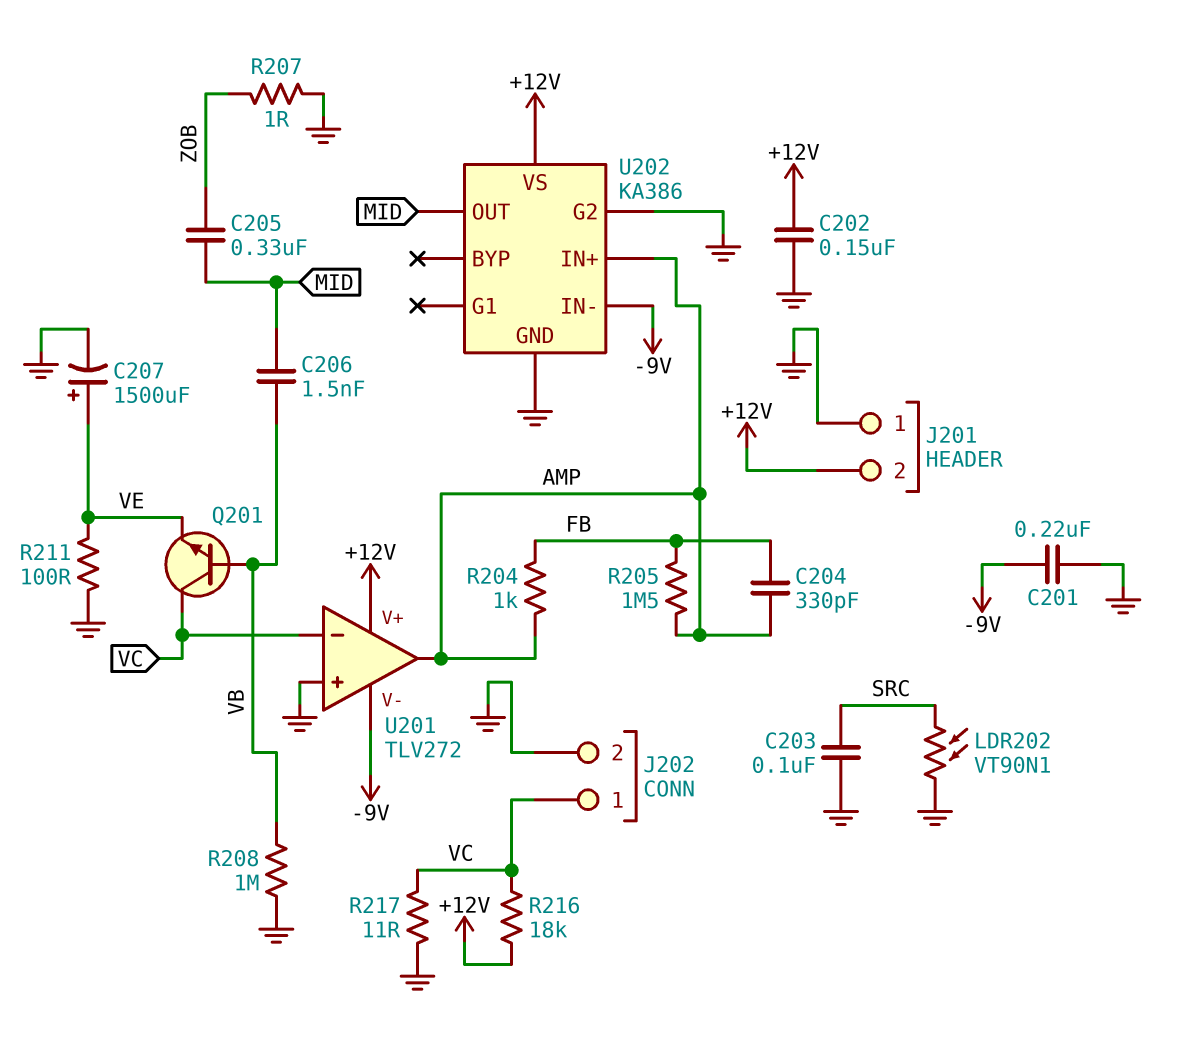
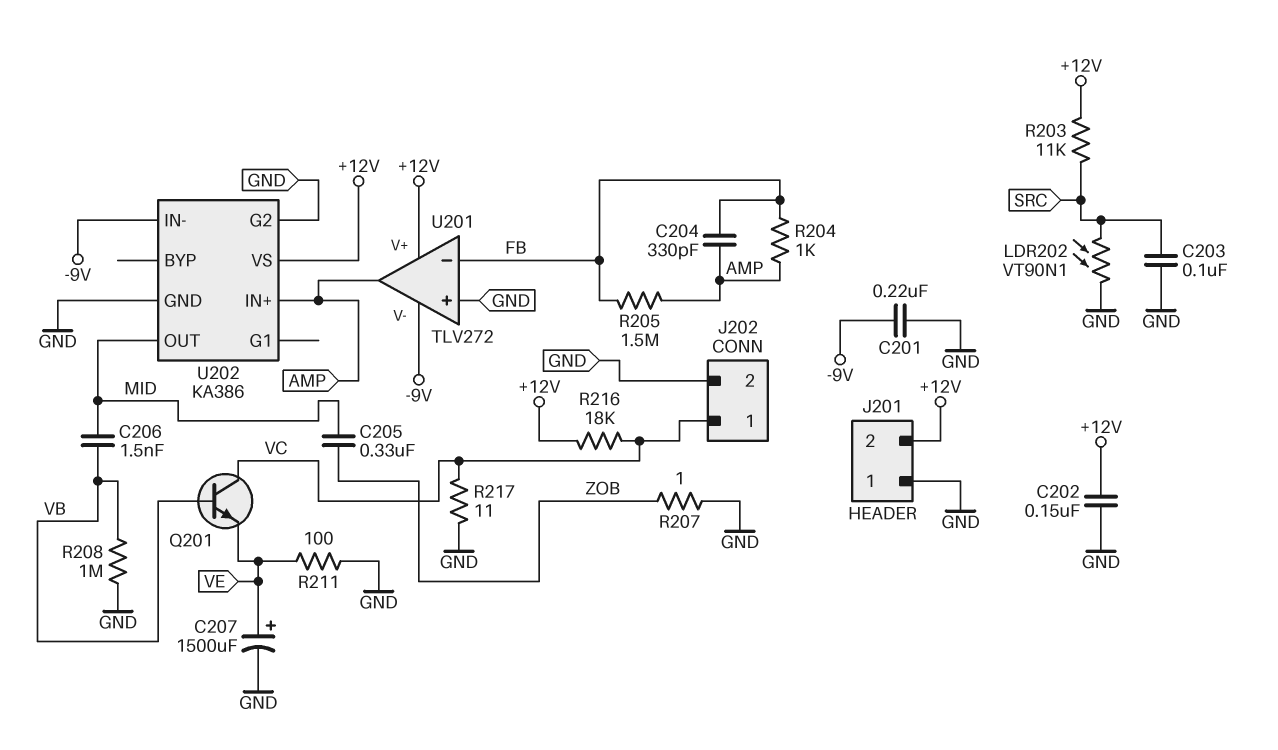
R203: none -> 11k (+12V, SRC)
U201 pin in-: VC -> FB

